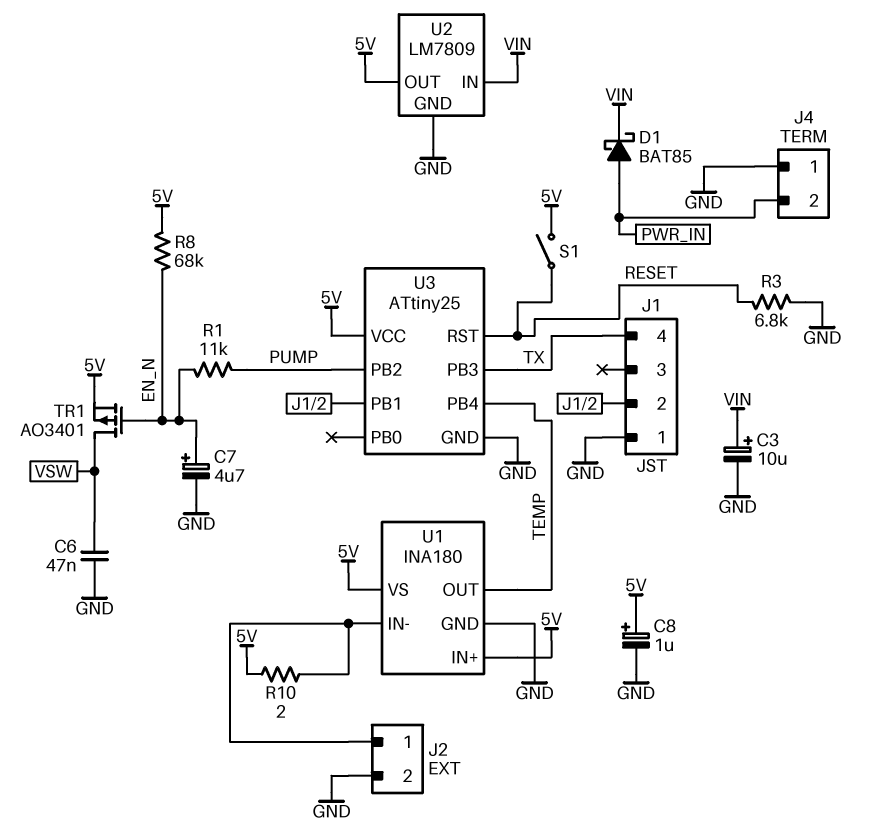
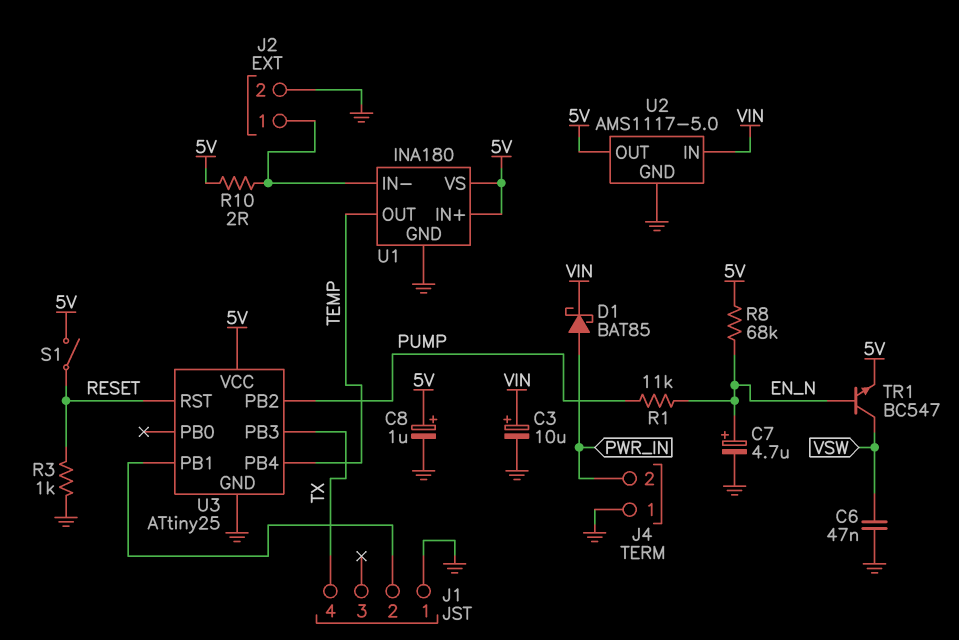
R3: 6.8k (GND, RESET) -> 1k (GND, RESET)
TR1: PMOS AO3401 (G EN_N, D VSW, S 5V) -> NPN BC547 (B EN_N, C VSW, E 5V)
U2: LM7809 -> AMS1117-5.0

